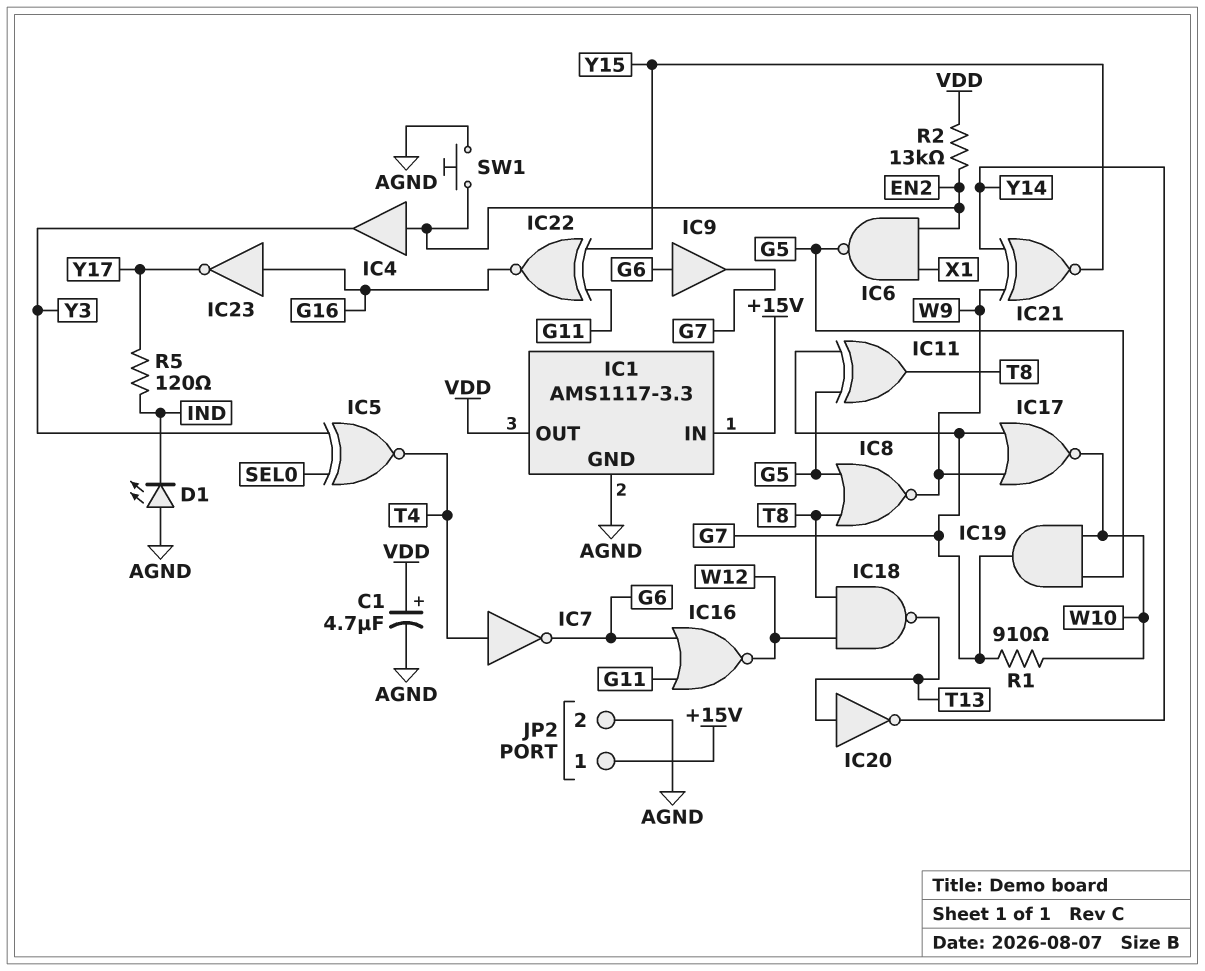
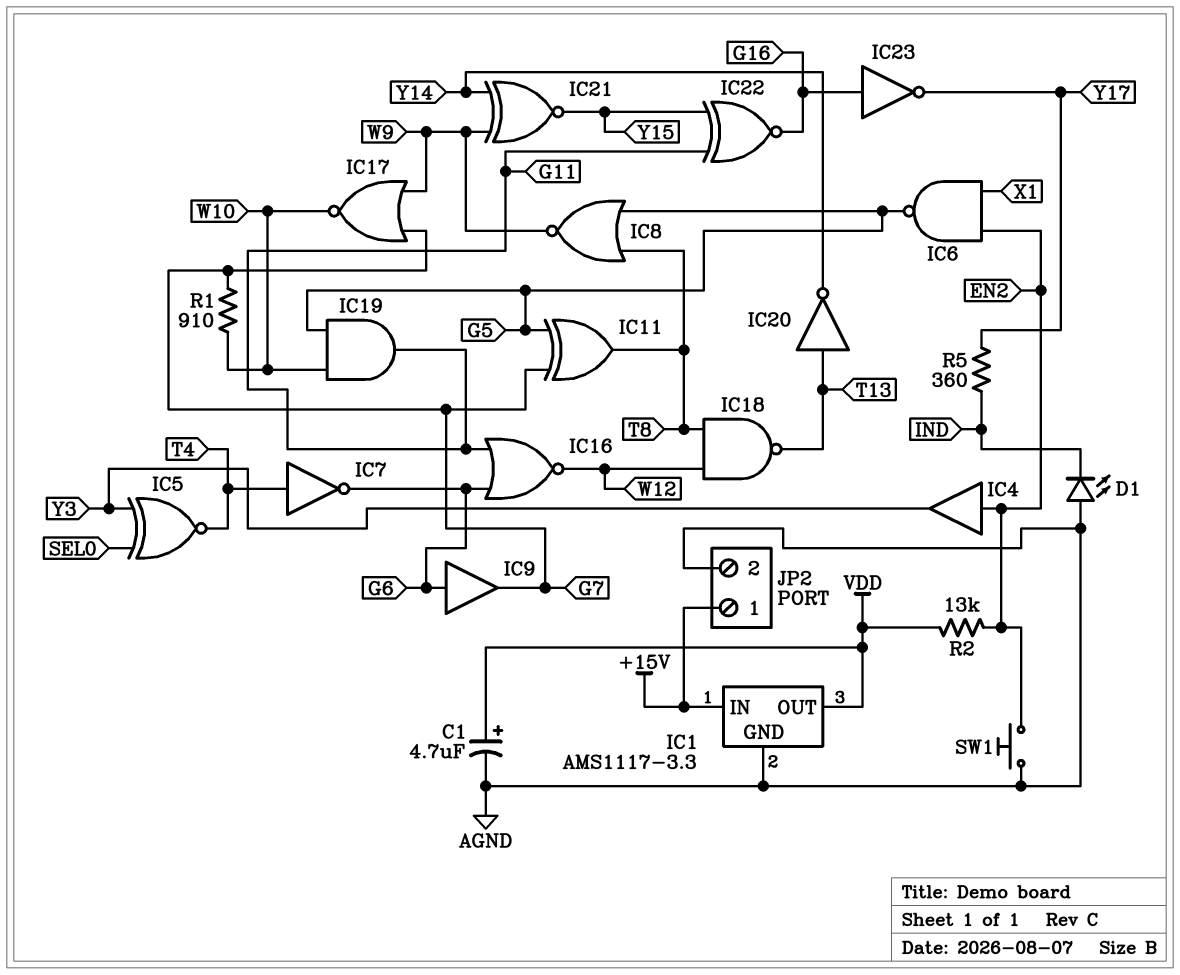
IC19: AND (in G5, in W10, out G7) -> AND (in G5, in W10, out G11)
R5: 120 (IND, Y17) -> 360 (IND, Y17)

